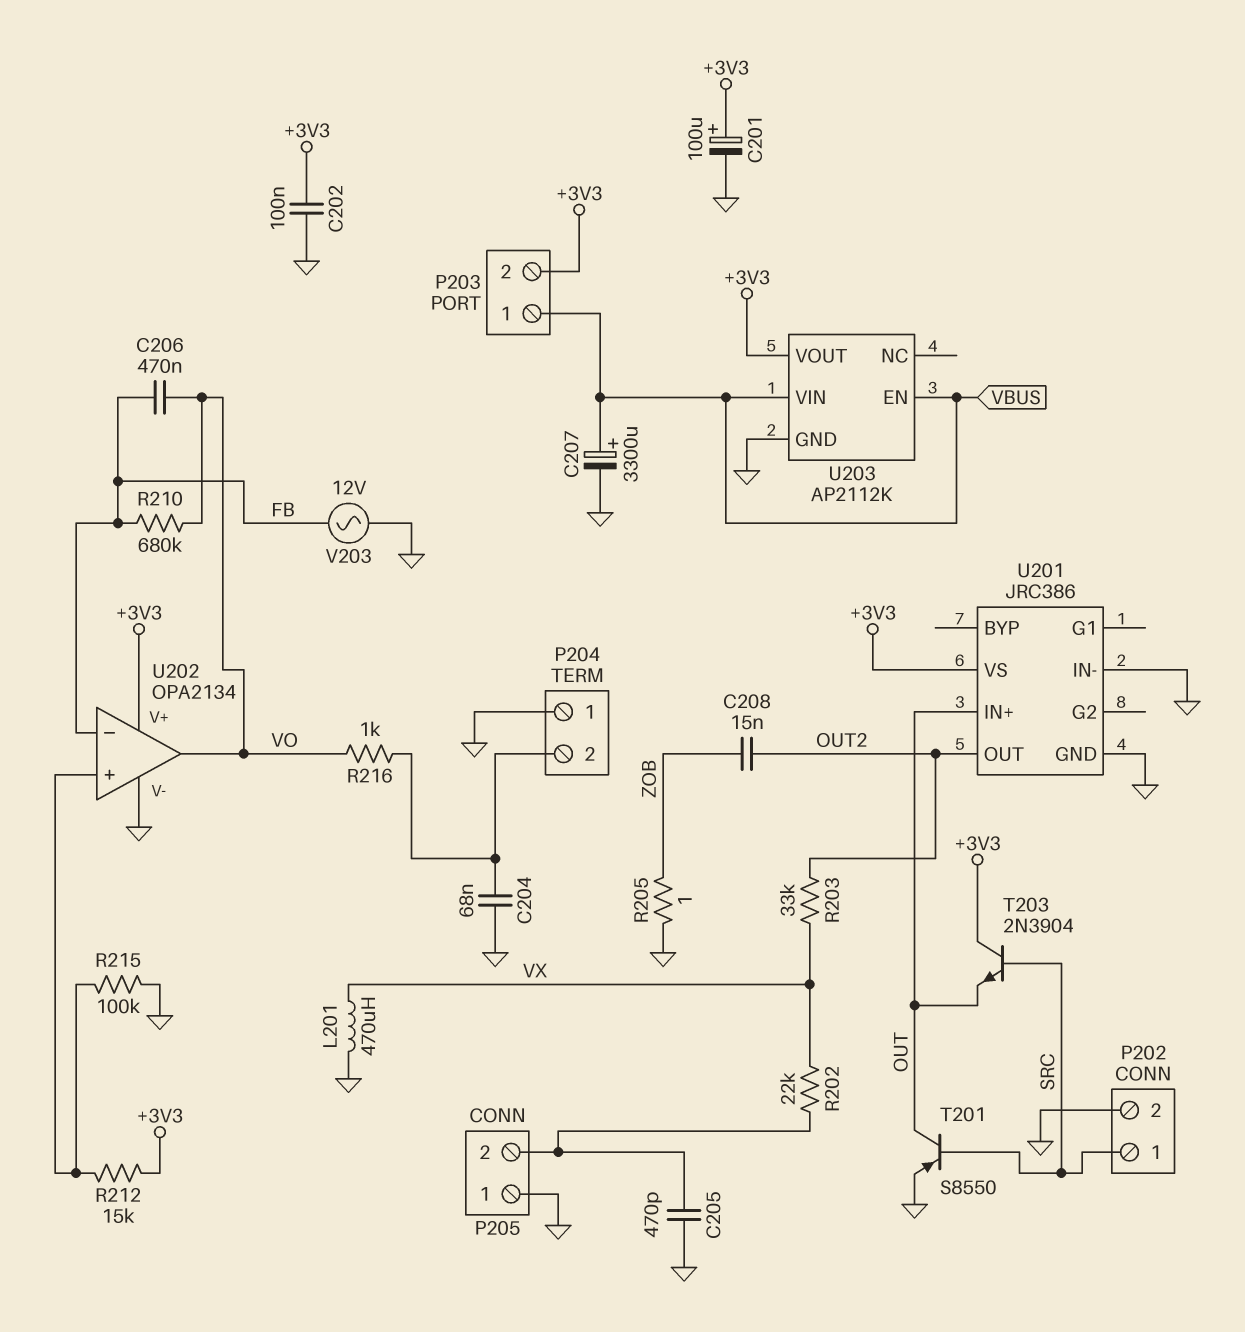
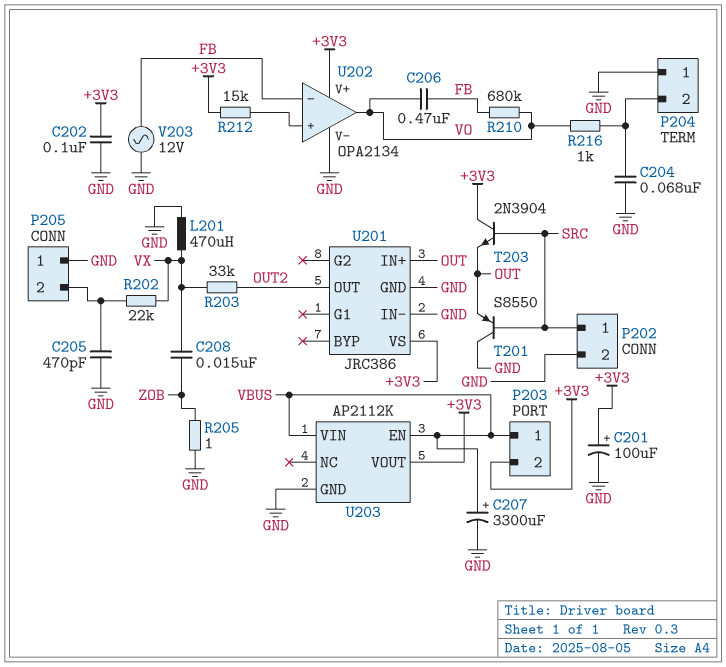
C208: 15nF (OUT2, ZOB) -> 15nF (VX, ZOB)
R215: 100k (GND, U202/in+) -> none
T201: PNP S8550 (B SRC, C OUT, E GND) -> PNP S8550 (B SRC, C GND, E OUT)

